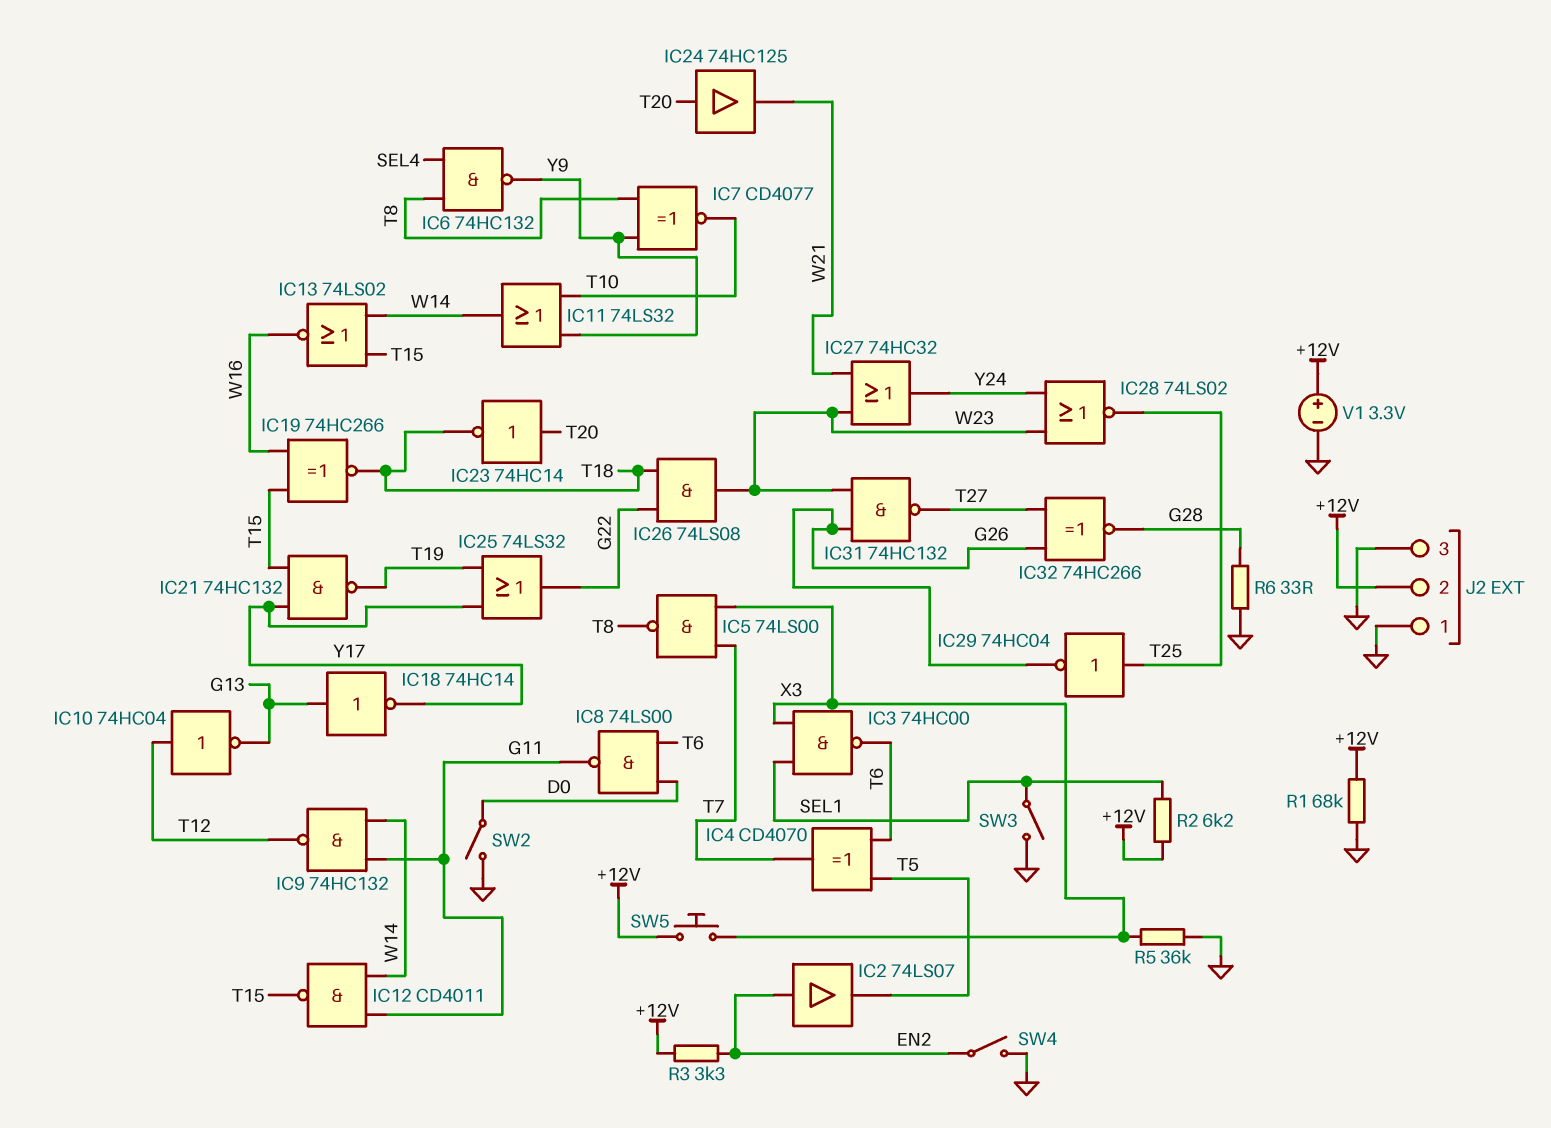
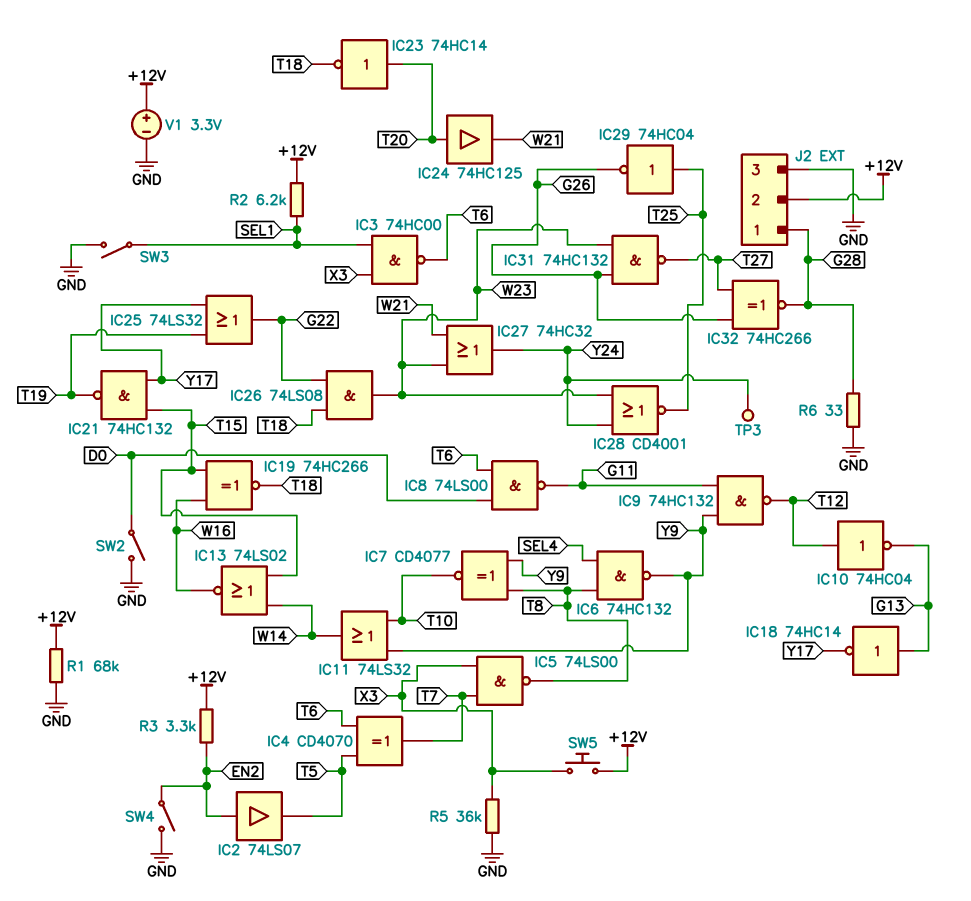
IC9: NAND 74HC132 (in G11, in W14, out T12) -> NAND 74HC132 (in G11, in Y9, out T12)
IC12: NAND CD4011 (in G11, in W14, out T15) -> none
IC28: NOR 74LS02 (in W23, in Y24, out T25) -> NOR CD4001 (in W23, in Y24, out T25)
J2 pin 1: GND -> G28
TP3: none -> test point (Y24)

